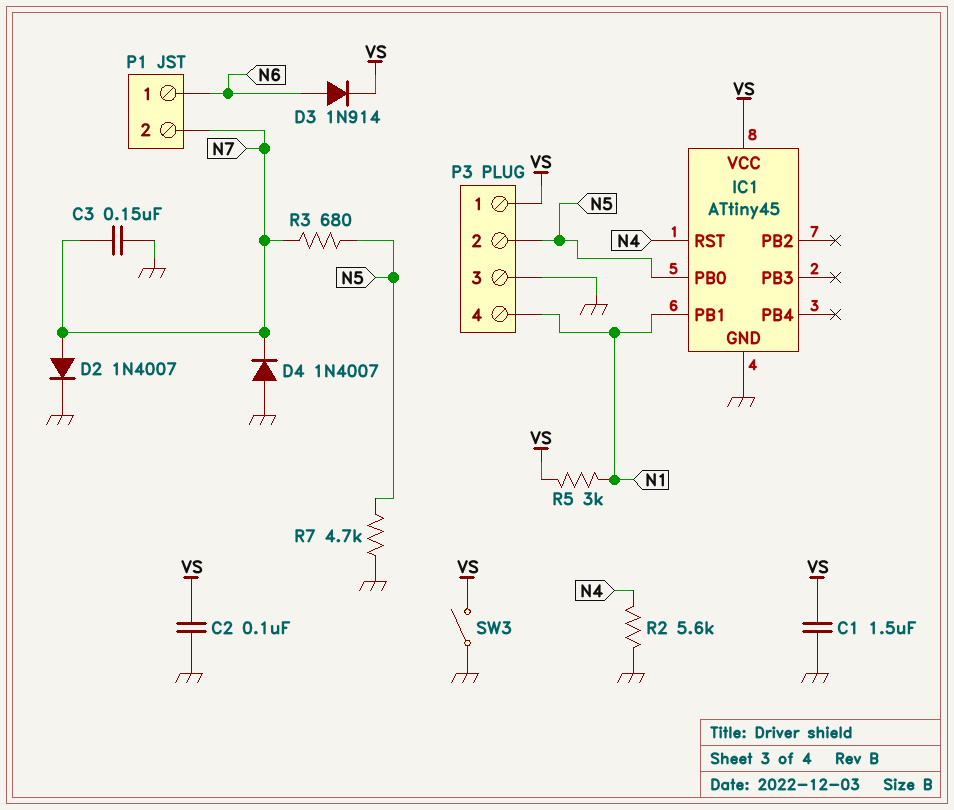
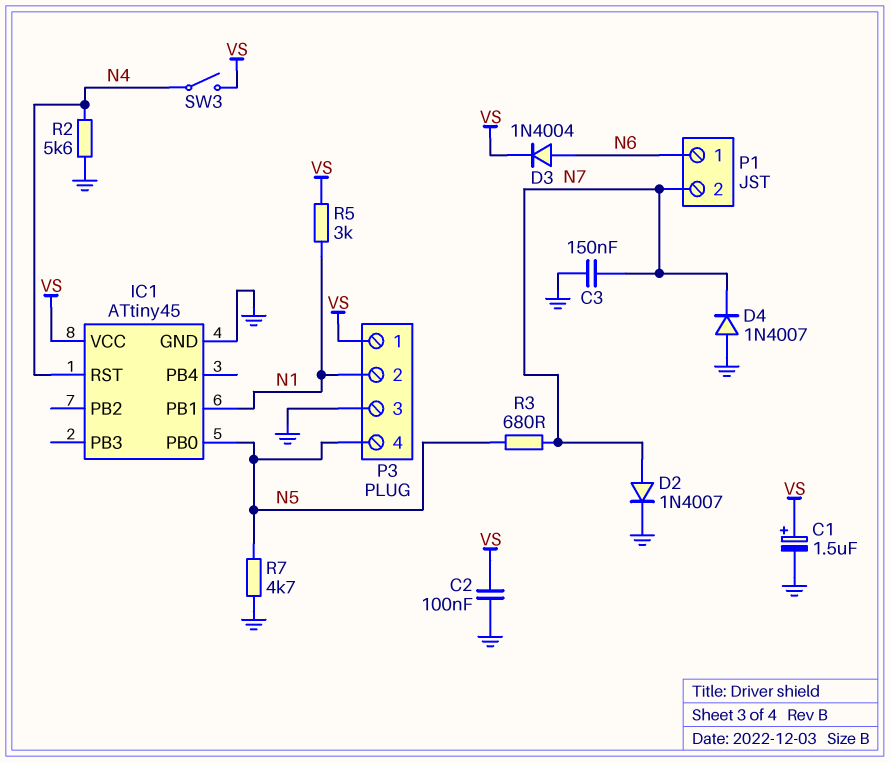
C1: 1.5uF (GND, VS) -> 1.5uF (plus VS, minus GND)
D3: diode 1N914 (A N6, K VS) -> diode 1N4004 (A N6, K VS)
P3 pin 2: N5 -> N1
P3 pin 4: N1 -> N5
SW3: switch (GND, VS) -> switch (N4, VS)

